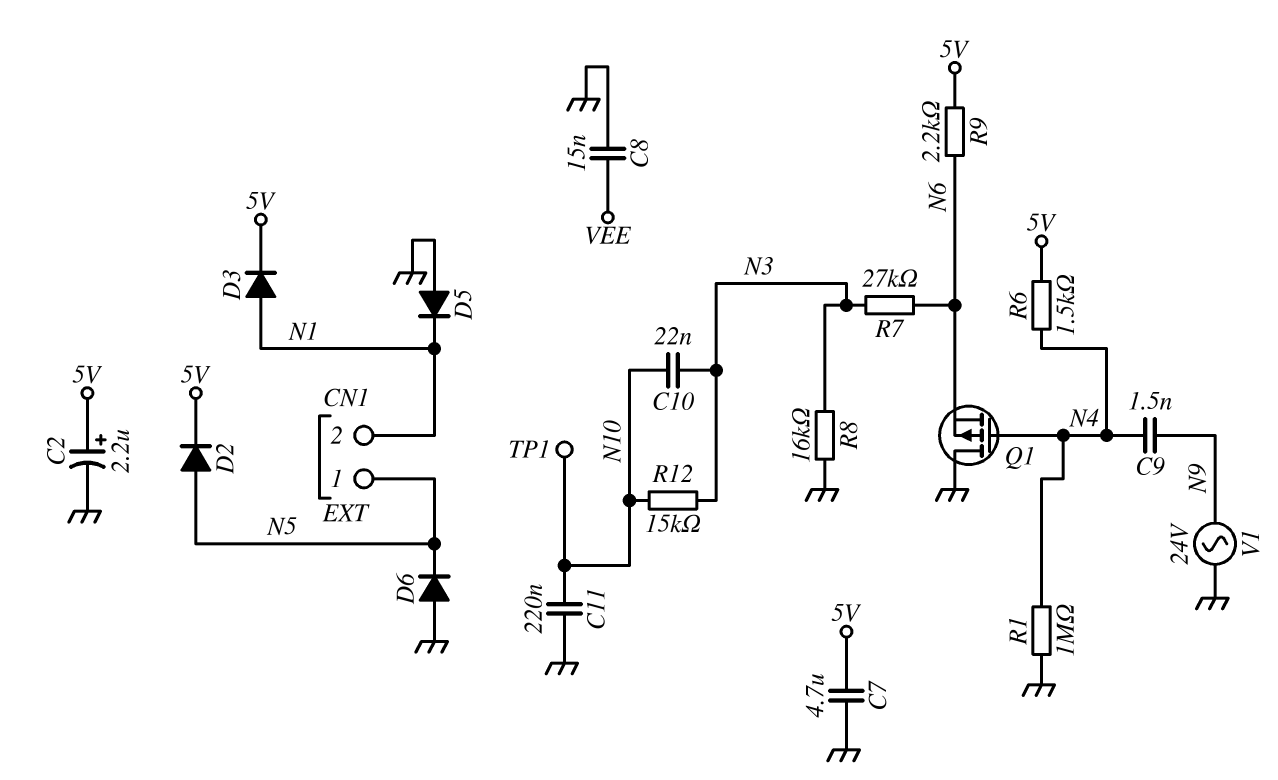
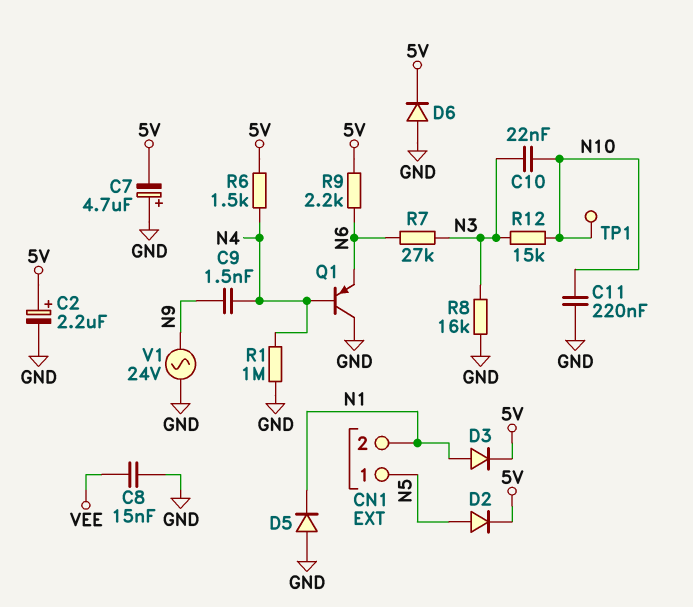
C7: 4.7uF (5V, GND) -> 4.7uF (plus GND, minus 5V)
D6: diode (A GND, K N5) -> diode (A GND, K 5V)
Q1: PMOS (G N4, D GND, S N6) -> PNP (B N4, C GND, E N6)

